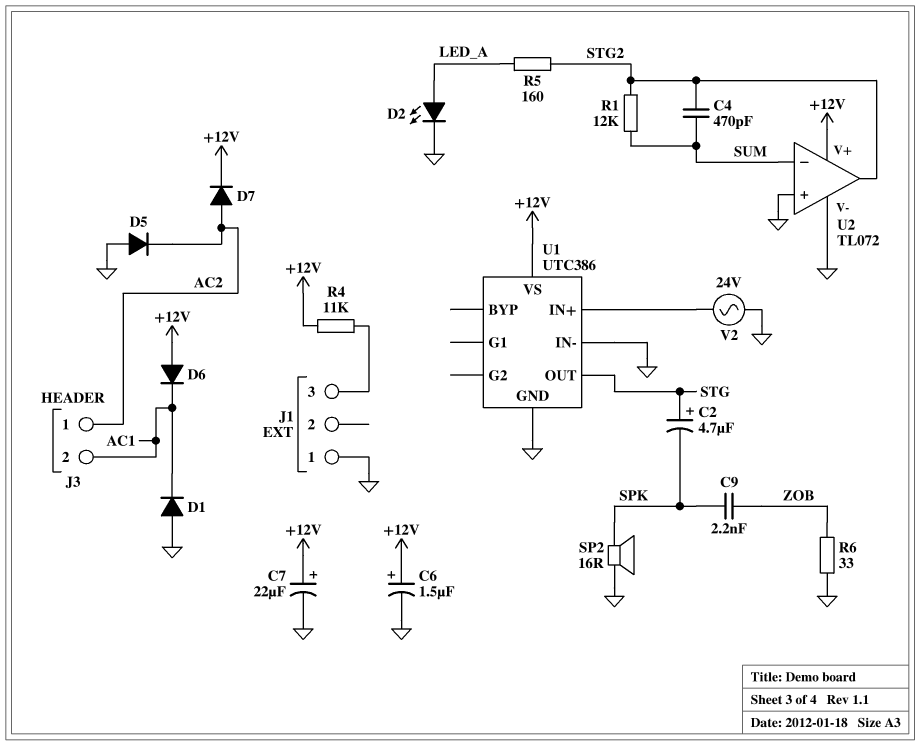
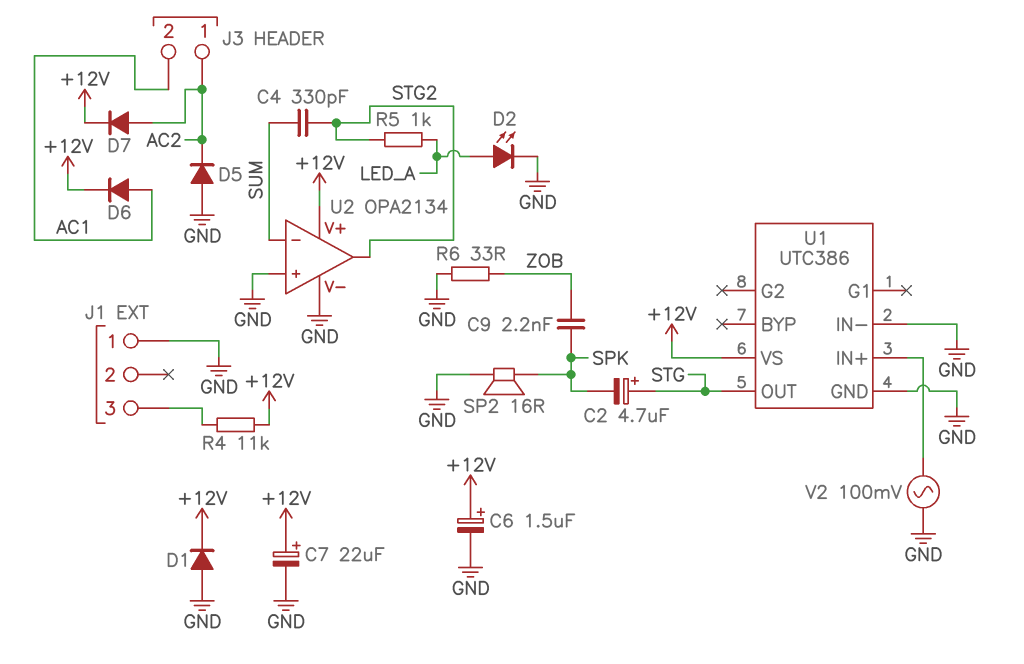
C4: 470pF (STG2, SUM) -> 330pF (STG2, SUM)
D1: diode (A GND, K AC1) -> diode (A GND, K +12V)
D6: diode (A +12V, K AC1) -> diode (A AC1, K +12V)
R1: 12k (STG2, SUM) -> none
R5: 160 (LED_A, STG2) -> 1k (LED_A, STG2)
U2: TL072 -> OPA2134
V2: AC 24V (GND, U1/IN+) -> AC 100mV (GND, U1/IN+)

